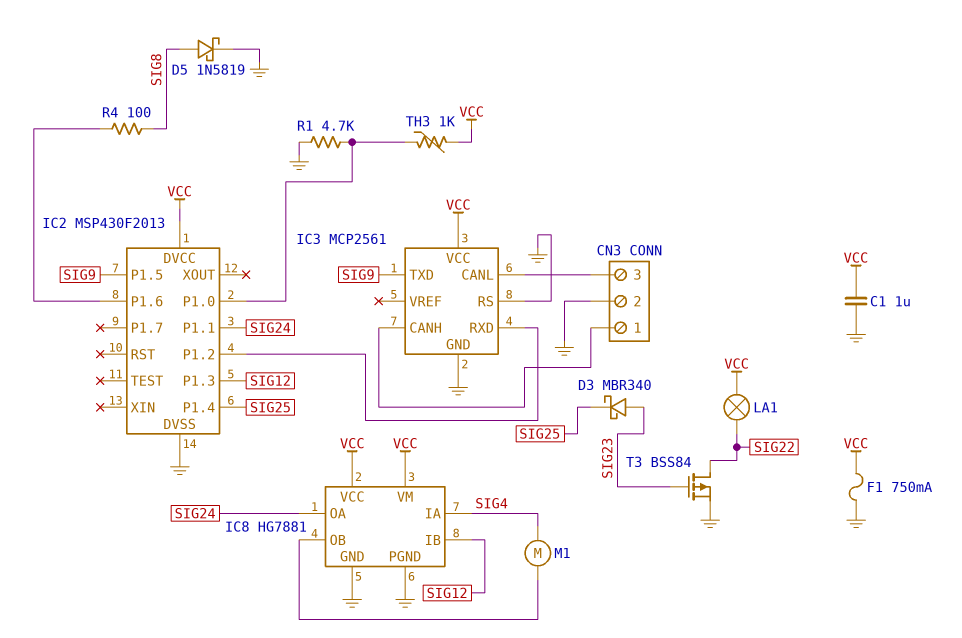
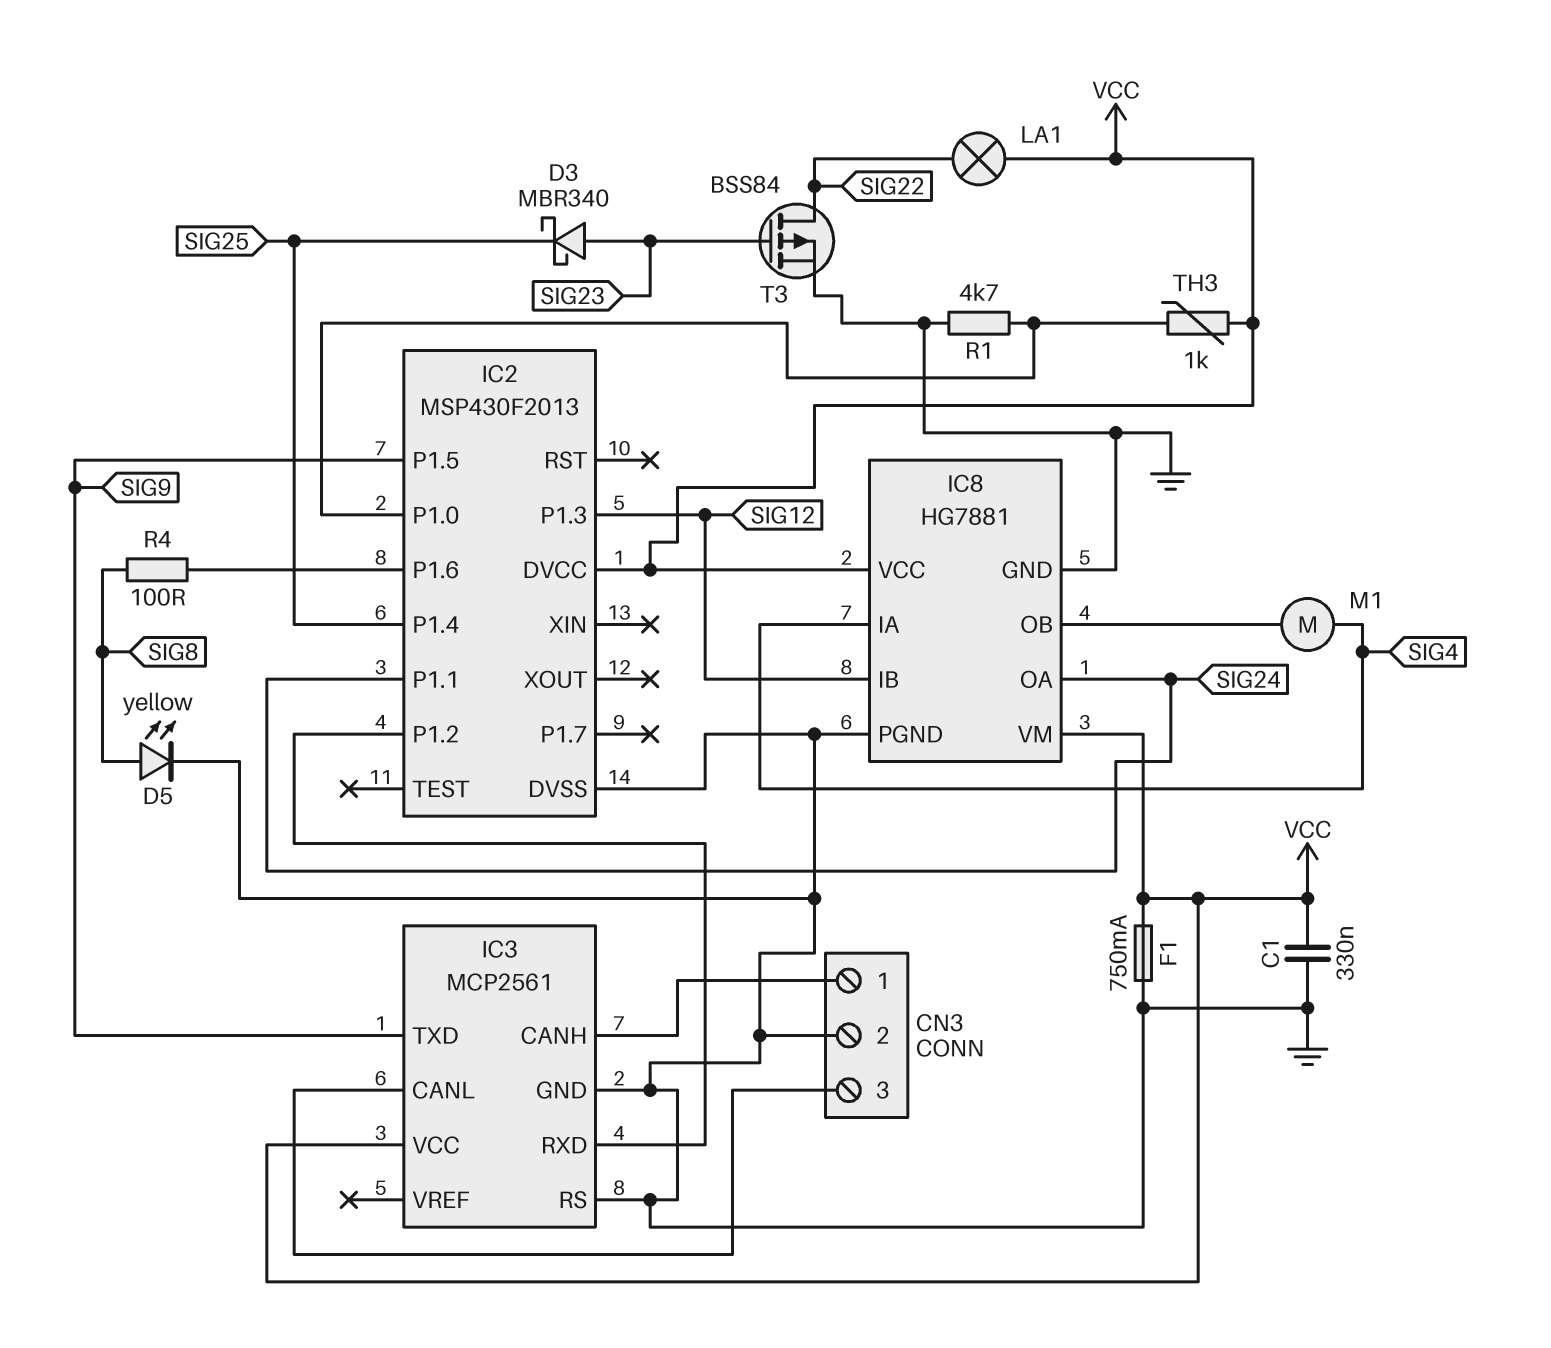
C1: 1uF (GND, VCC) -> 330nF (GND, VCC)
D5: schottky 1N5819 (A SIG8, K GND) -> LED yellow (A SIG8, K GND)

